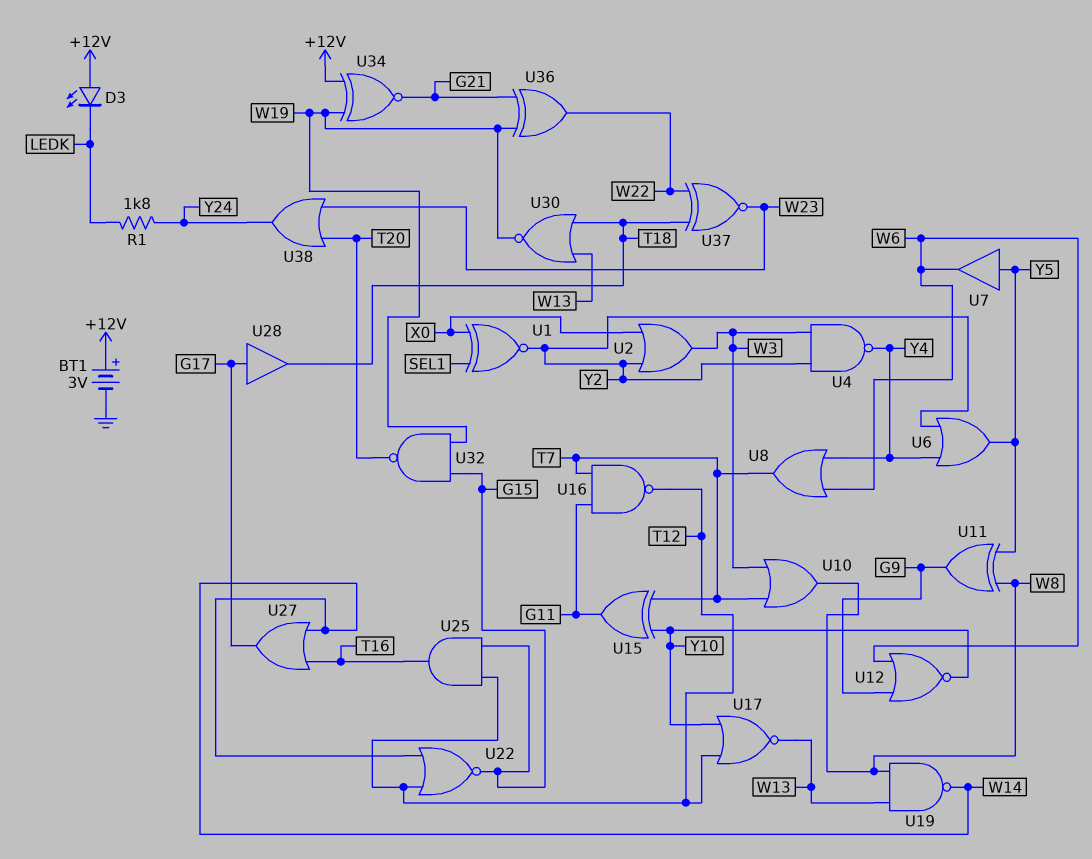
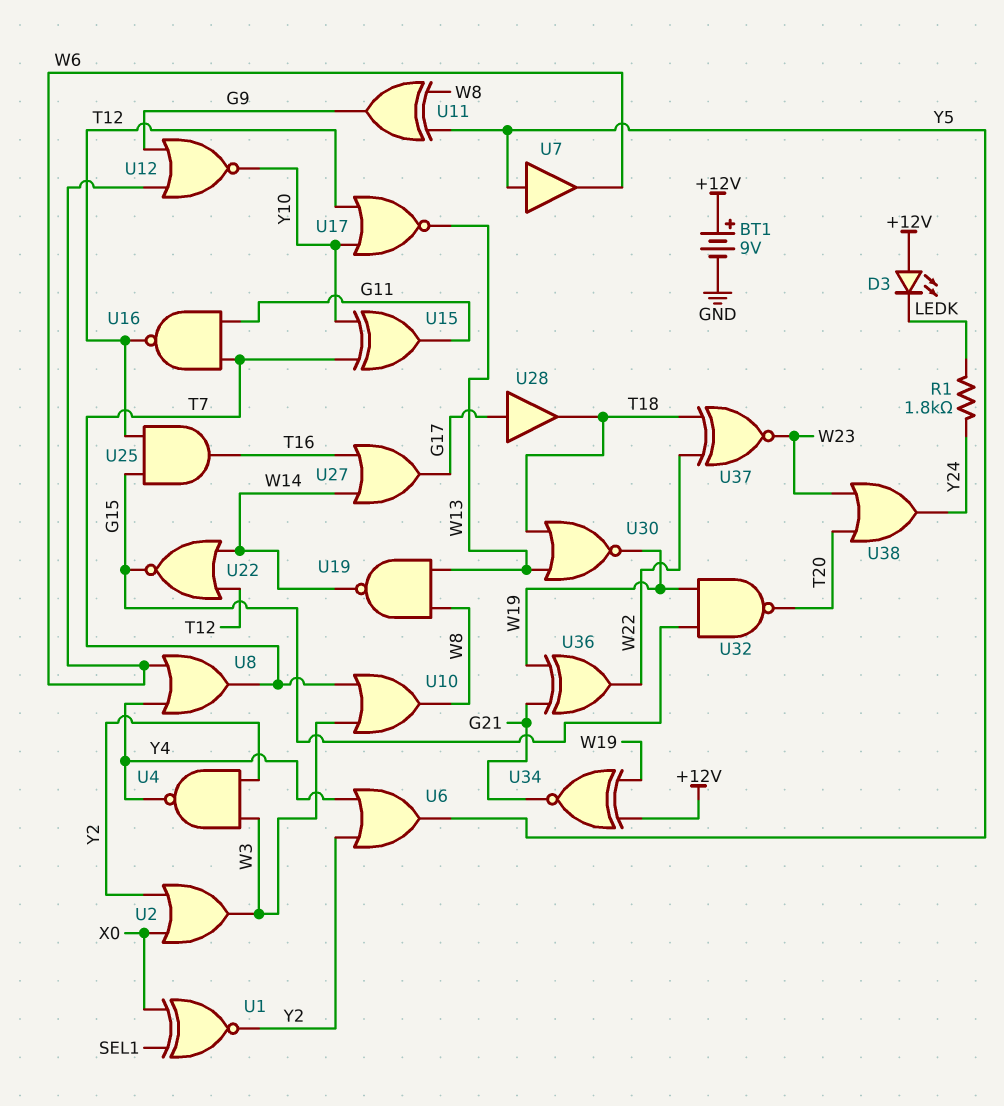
BT1: 3V (plus +12V, minus GND) -> 9V (plus +12V, minus GND)

